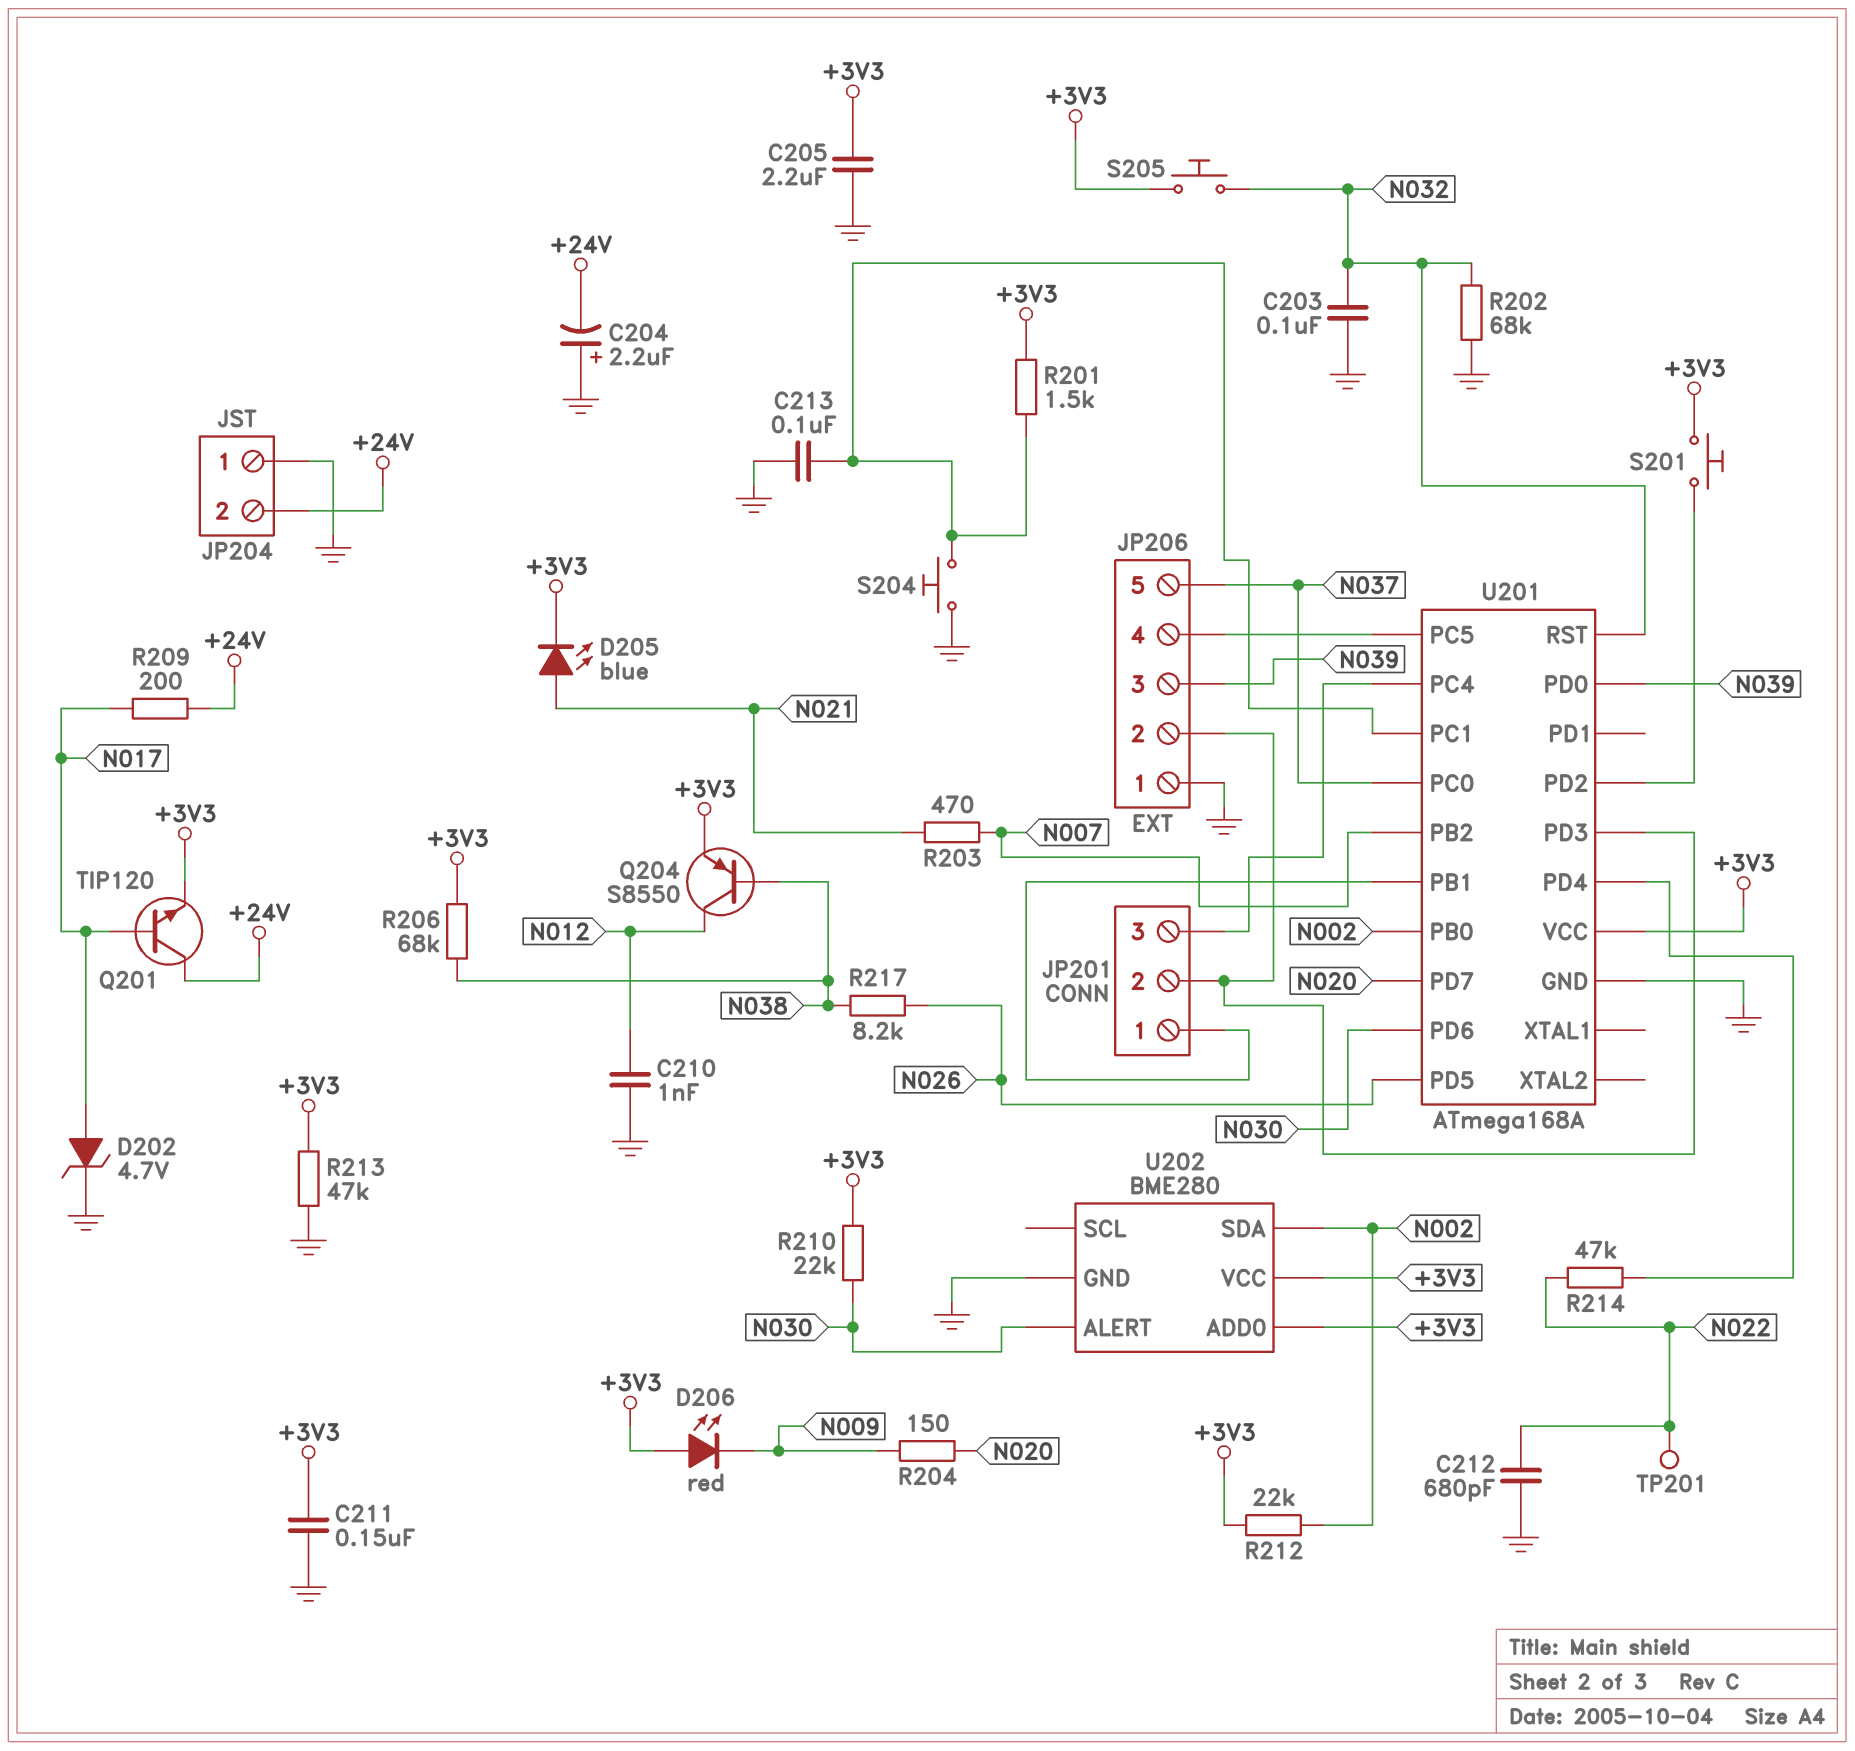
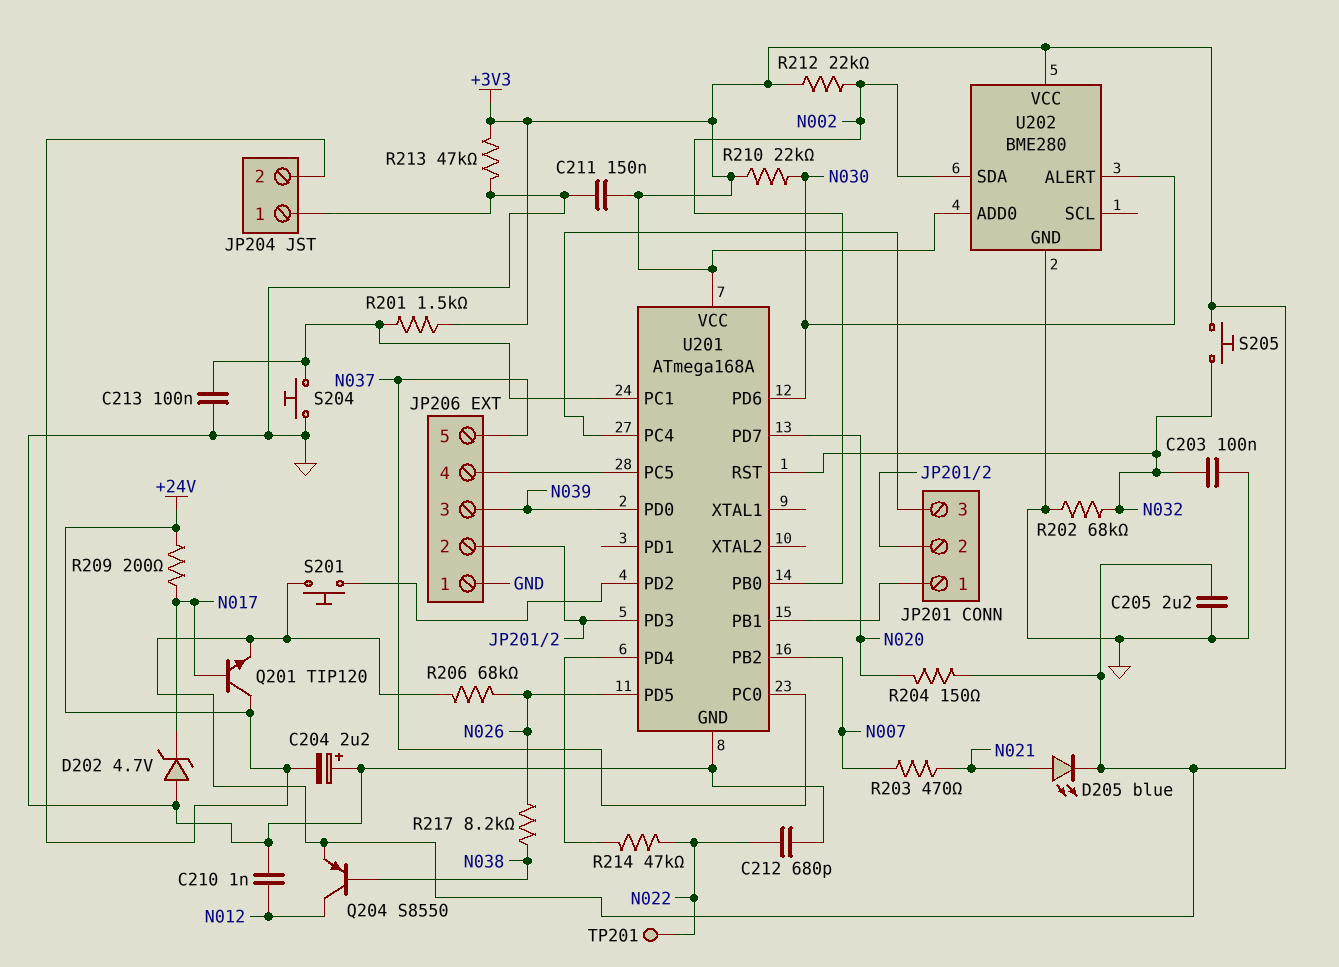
D202: zener 4.7V (A N017, K GND) -> zener 4.7V (A GND, K N017)
D206: LED red (A +3V3, K N009) -> none
R204: 150 (N009, N020) -> 150 (+3V3, N020)
R206: 68k (+3V3, N038) -> 68k (+3V3, N026)

